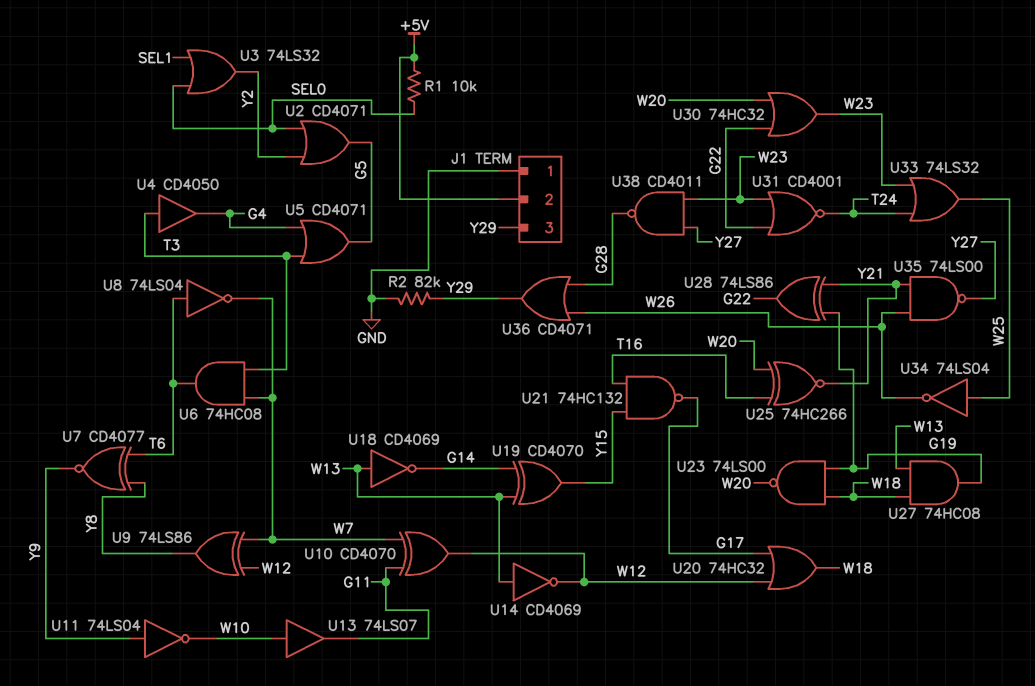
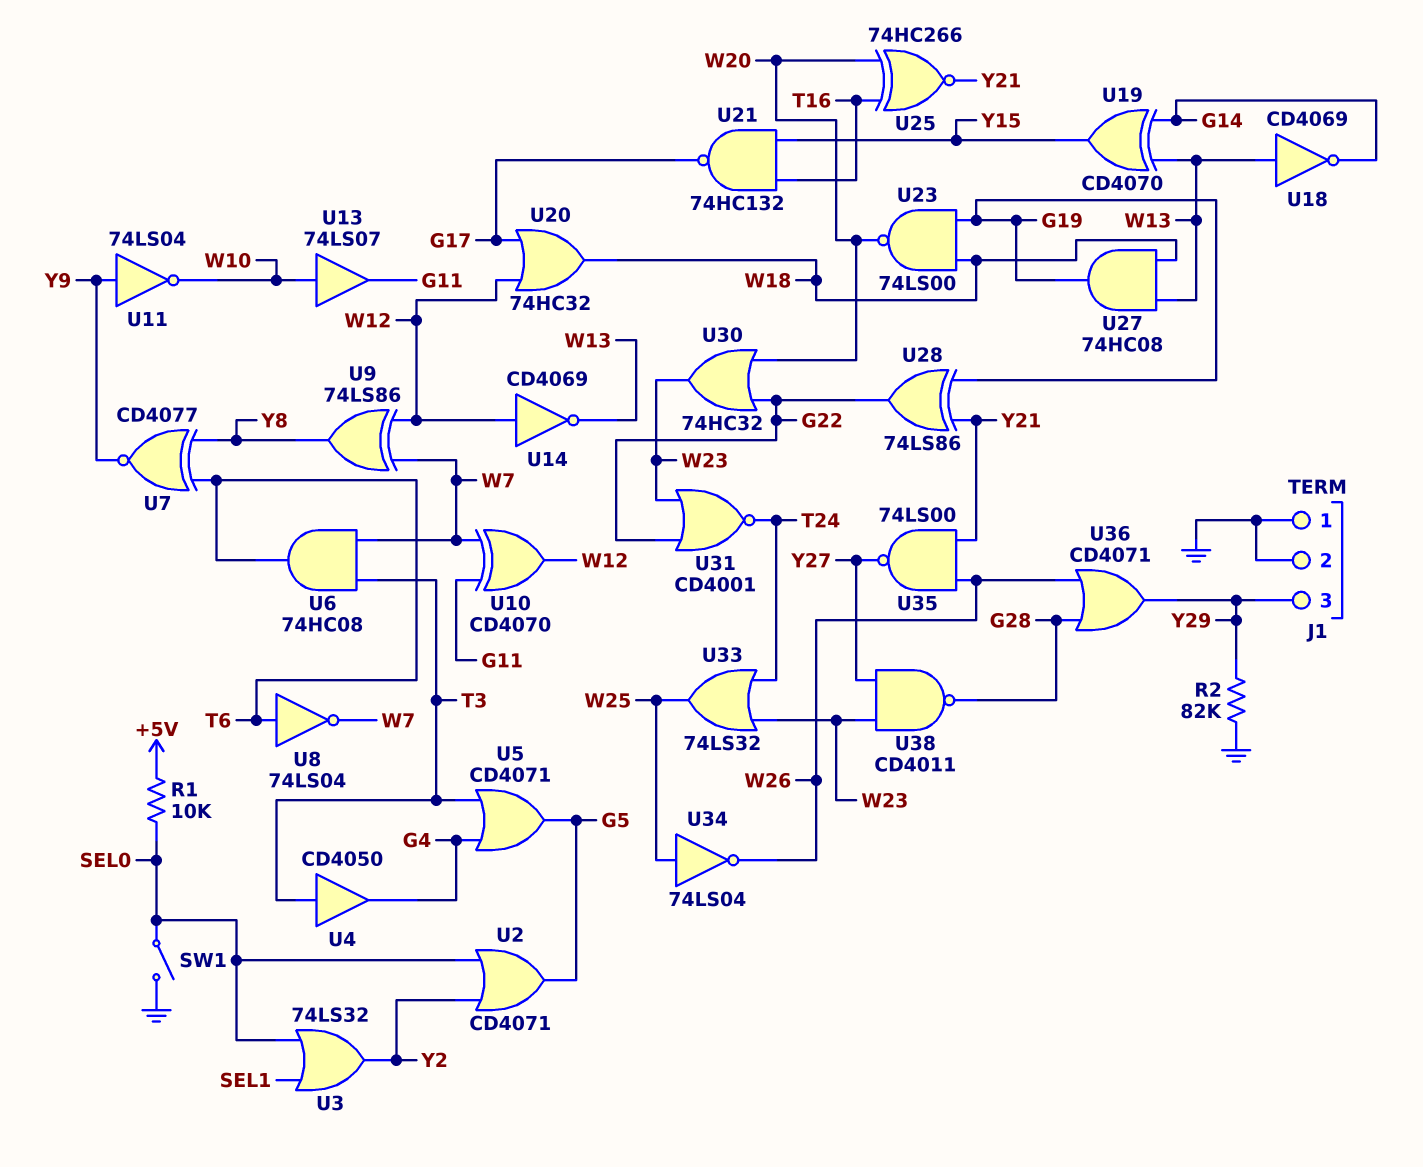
J1 pin 2: +5V -> GND
SW1: none -> switch (GND, SEL0)
U14: NOT CD4069 (in W13, out W12) -> NOT CD4069 (in W12, out W13)

